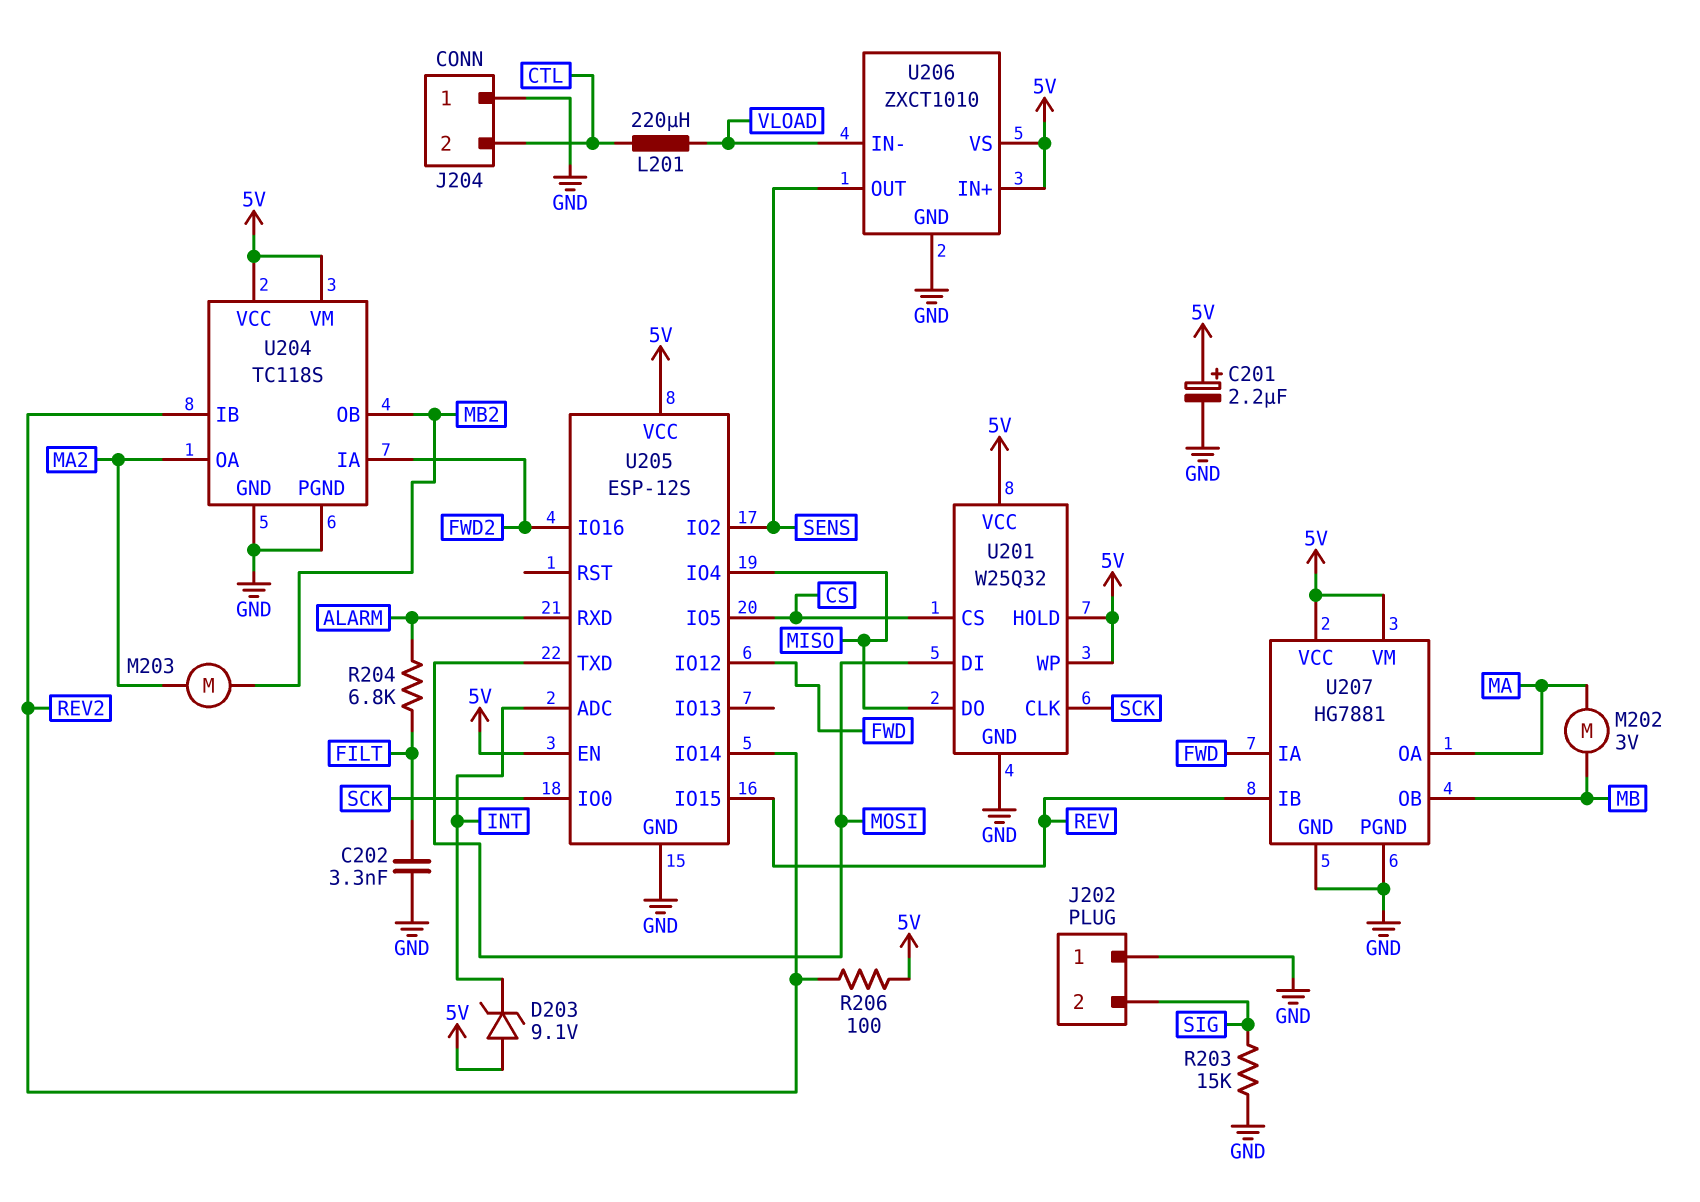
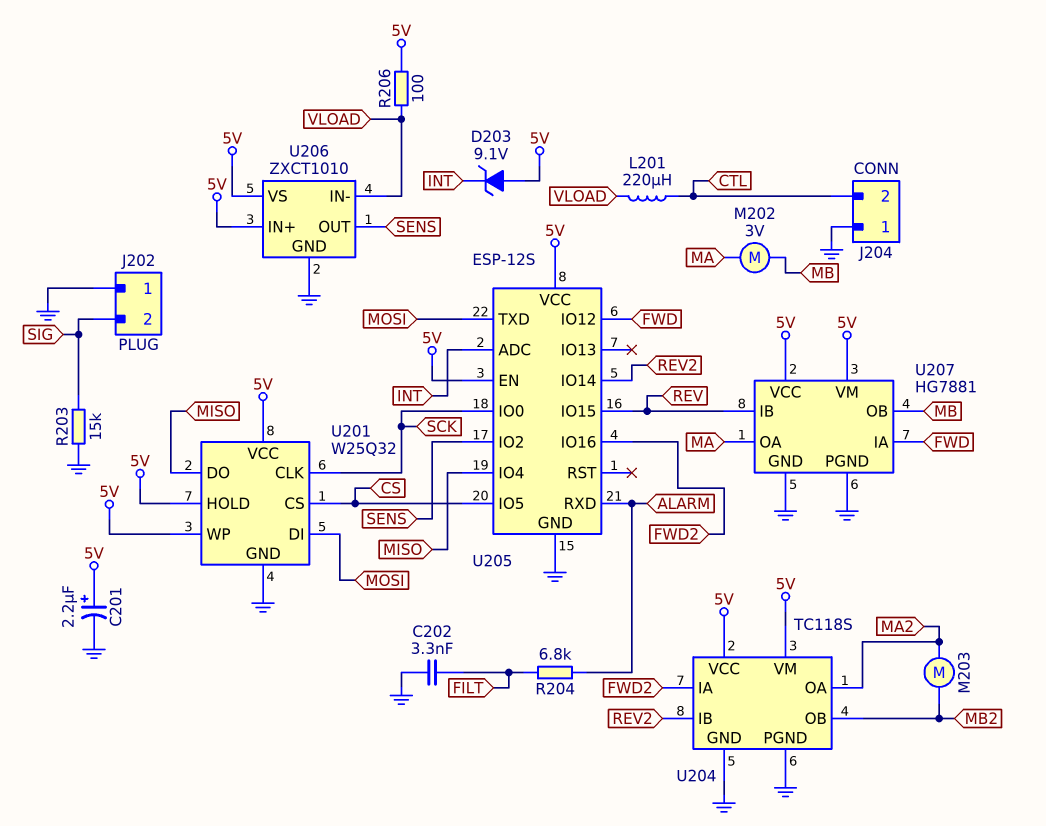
R206: 100 (5V, REV2) -> 100 (5V, VLOAD)

